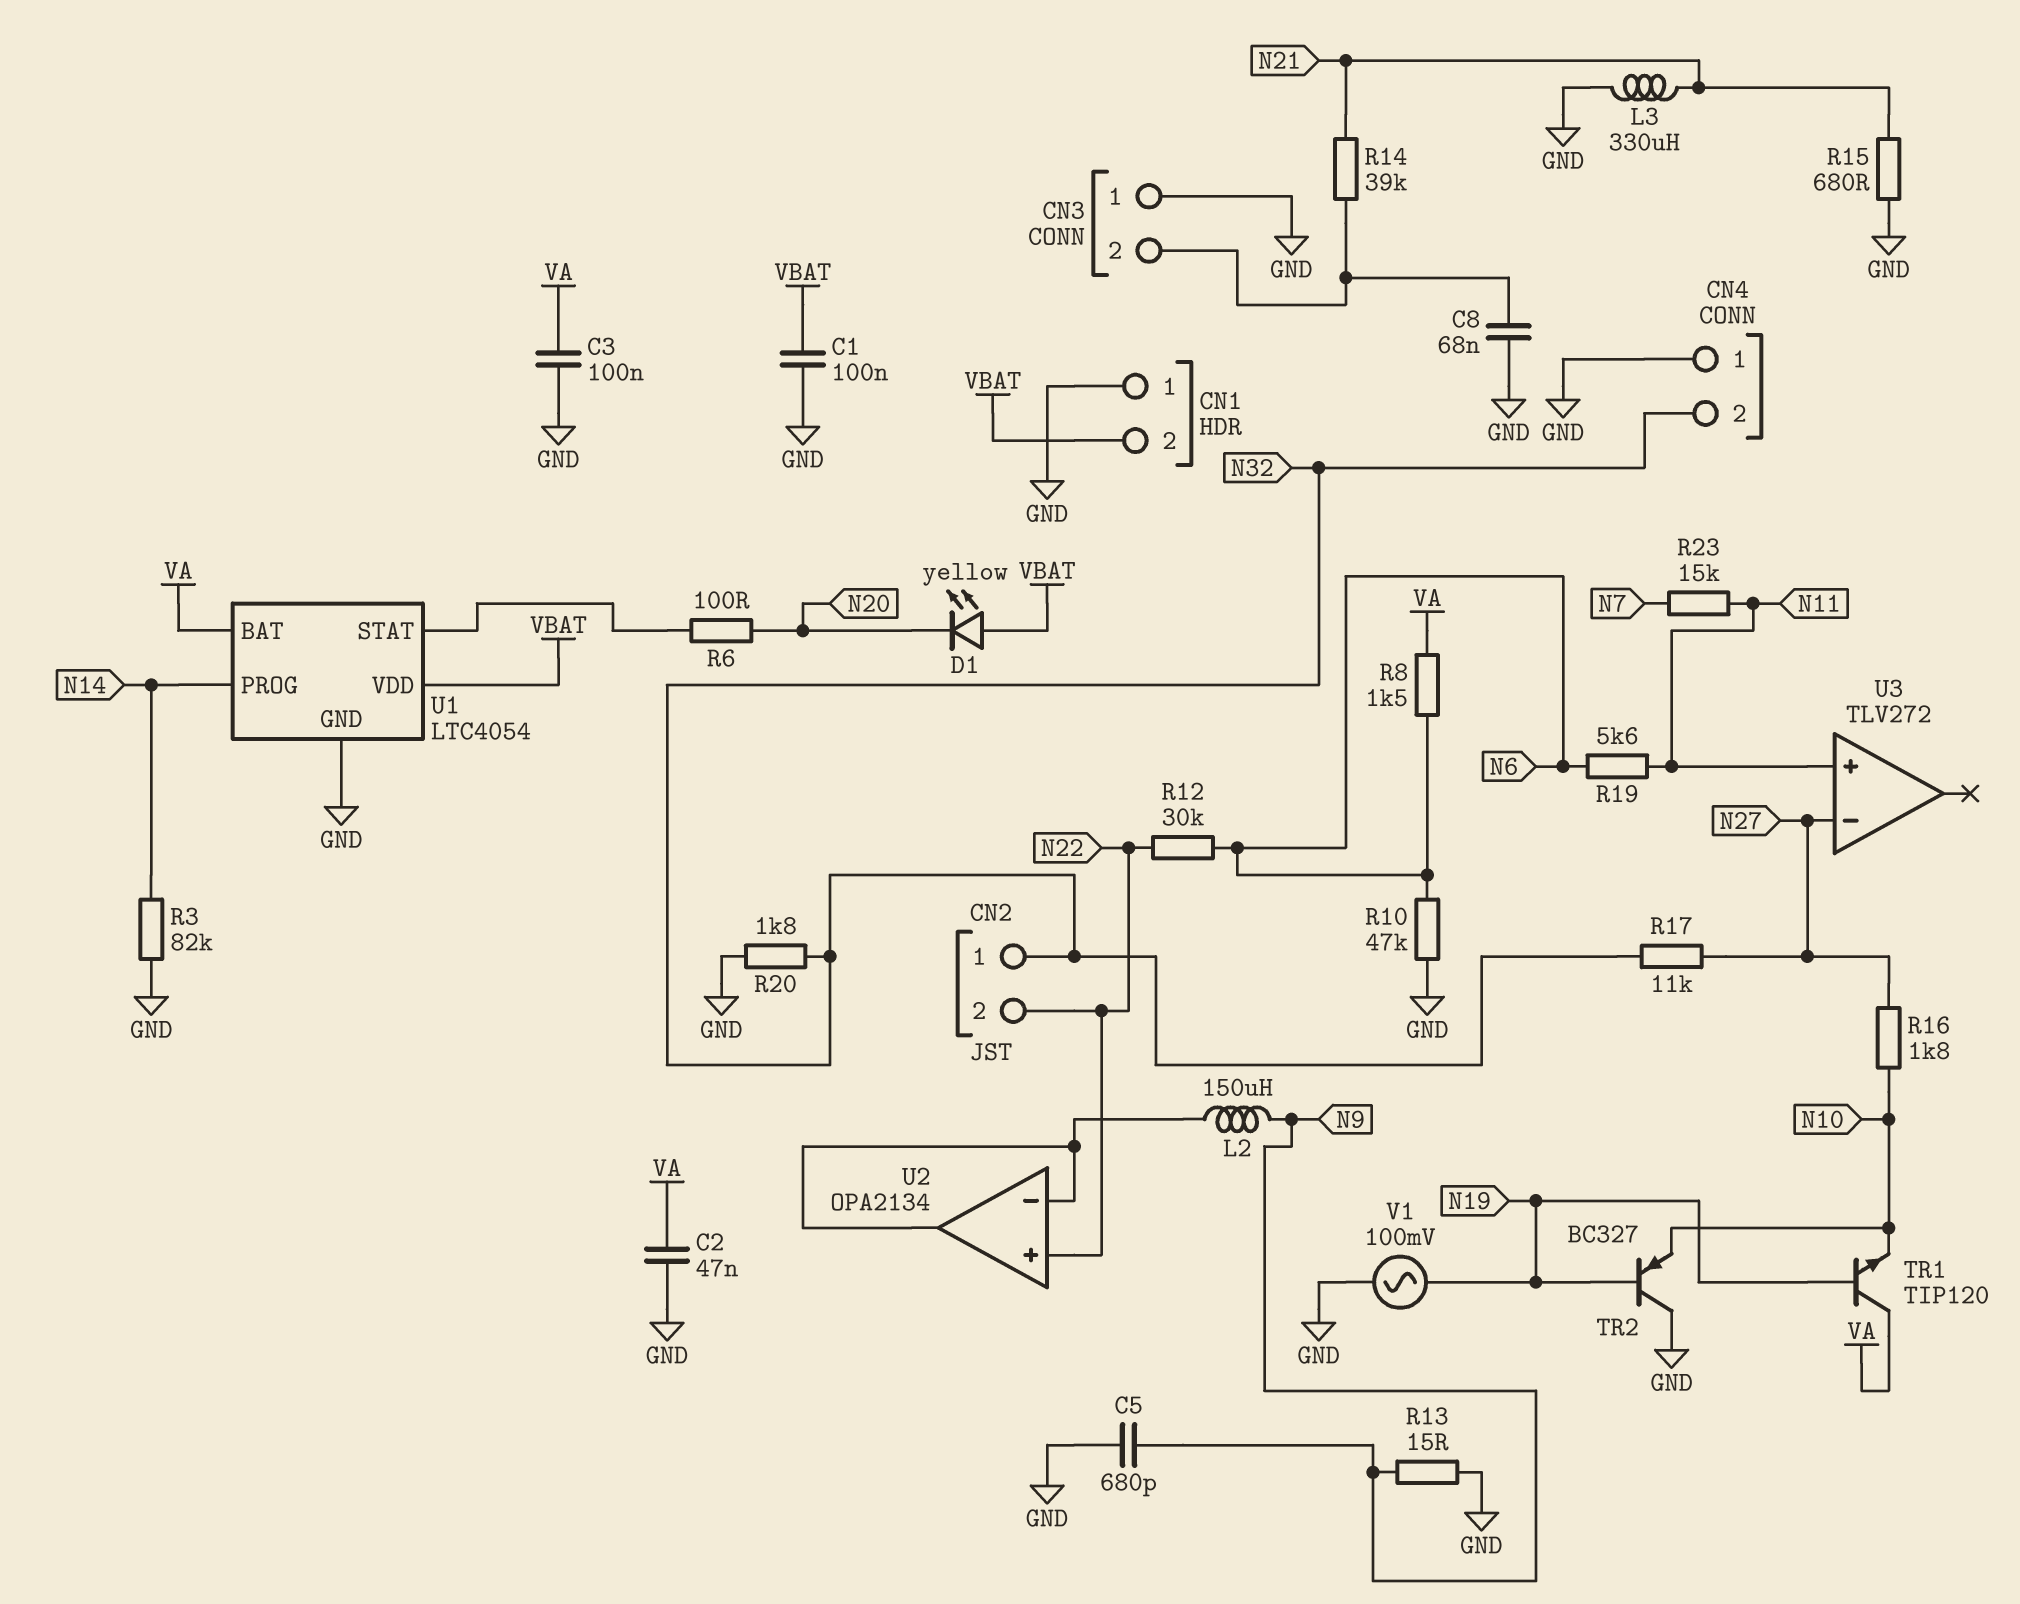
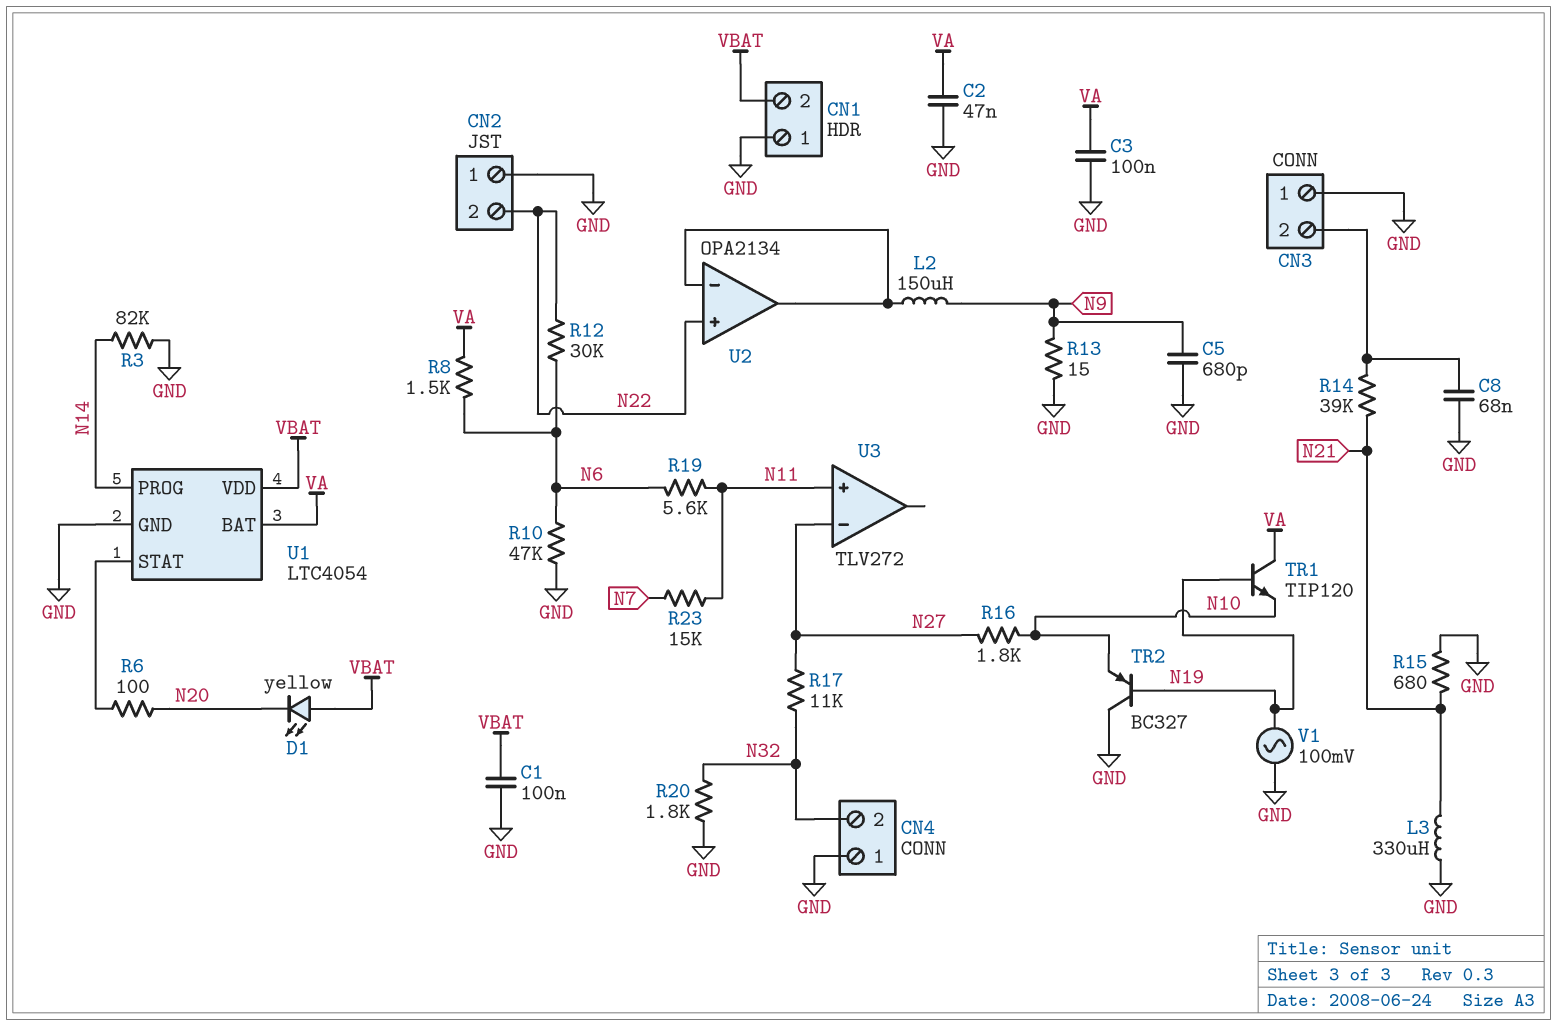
CN2 pin 1: N32 -> GND

